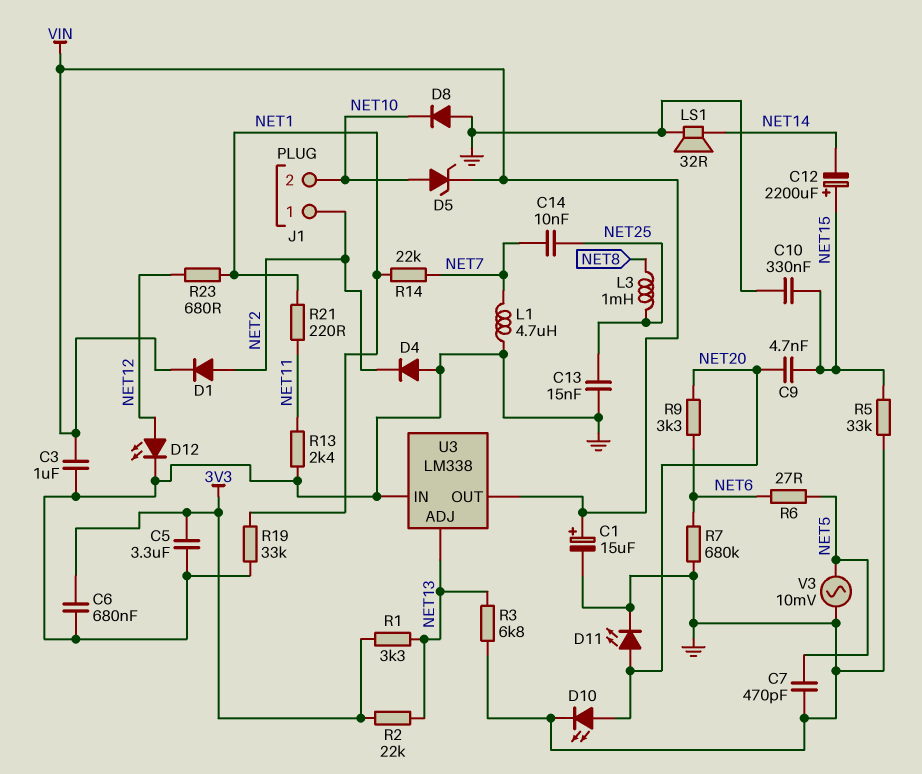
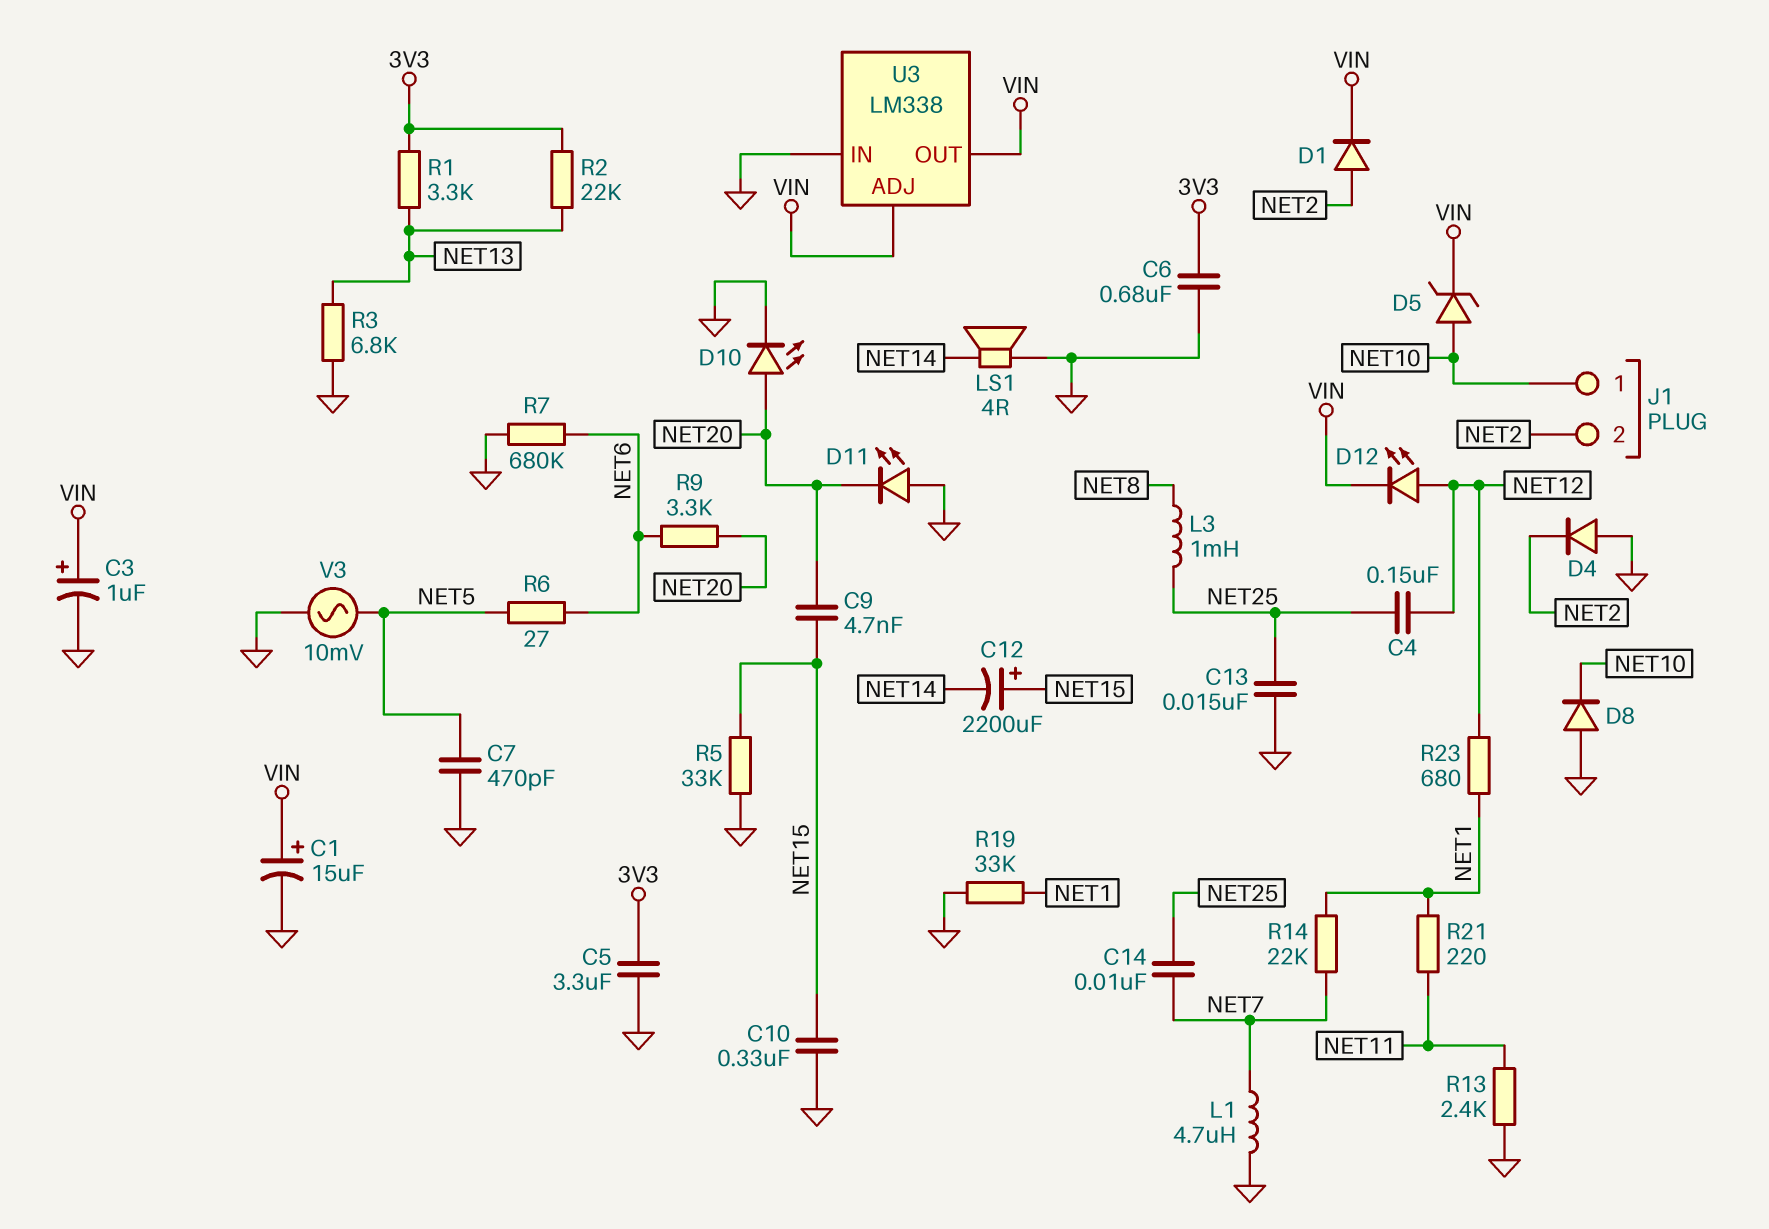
C3: 1uF (GND, VIN) -> 1uF (plus VIN, minus GND)
C4: none -> 150nF (NET12, NET25)
D11: LED (A NET20, K GND) -> LED (A GND, K NET20)
D12: LED (A NET12, K GND) -> LED (A NET12, K VIN)
J1 pin 1: NET2 -> NET10
J1 pin 2: NET10 -> NET2
LS1: speaker 32R (GND, NET14) -> speaker 4R (GND, NET14)
U3 pin ADJ: NET13 -> VIN

